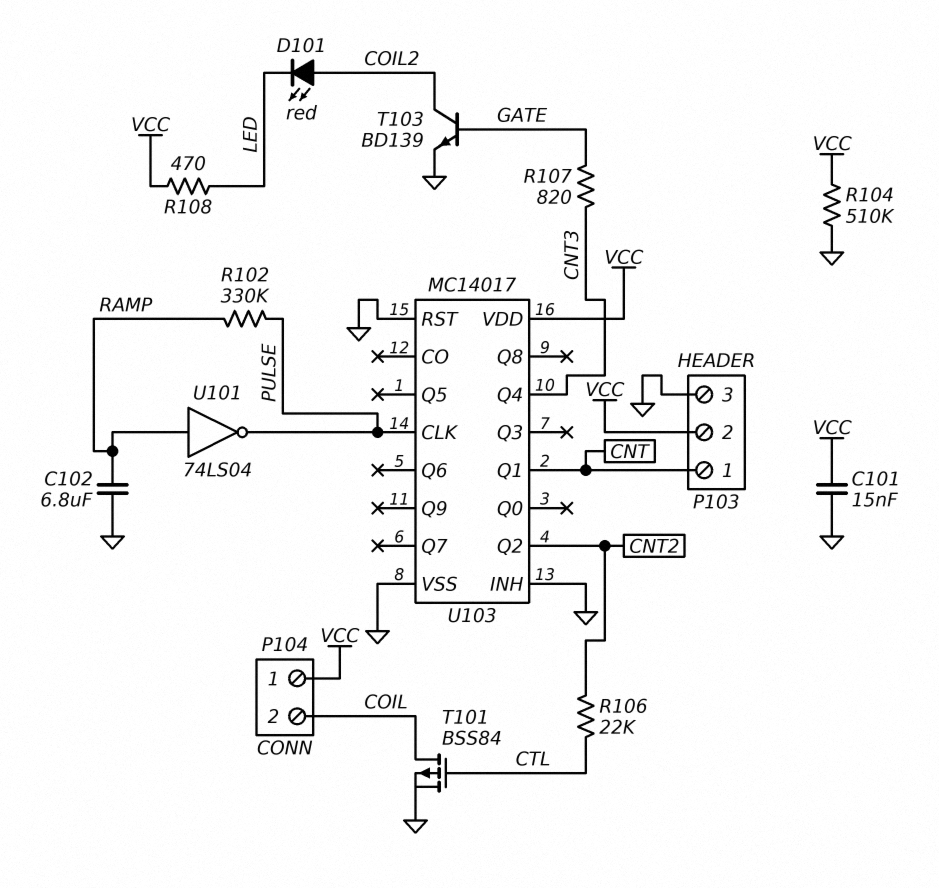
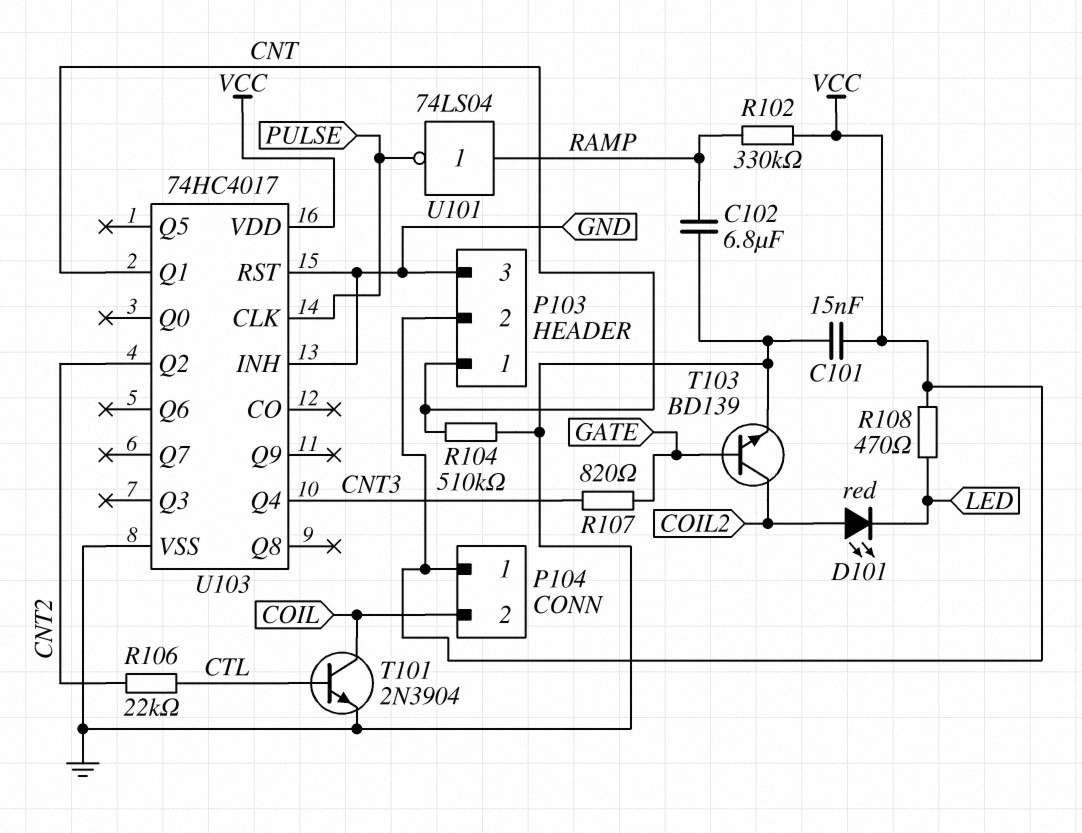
R102: 330k (PULSE, RAMP) -> 330k (RAMP, VCC)
R104: 510k (GND, VCC) -> 510k (CNT, GND)
T101: PMOS BSS84 (G CTL, D COIL, S GND) -> NPN 2N3904 (B CTL, C COIL, E GND)
U103: MC14017 -> 74HC4017

